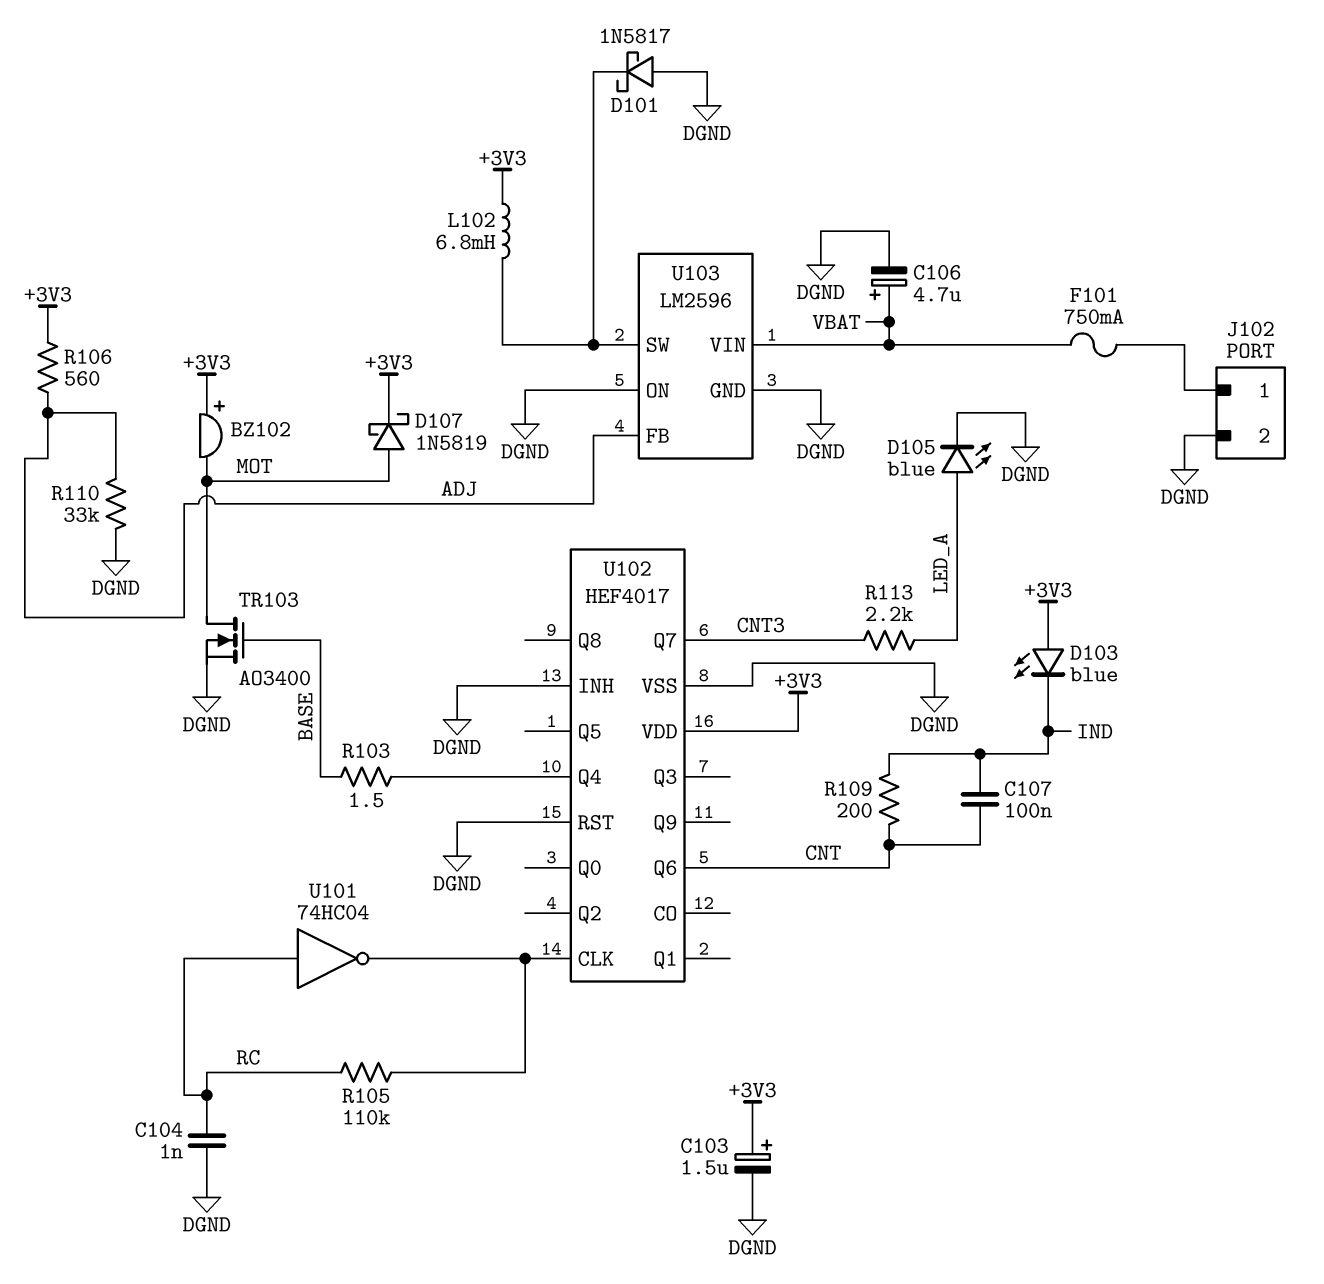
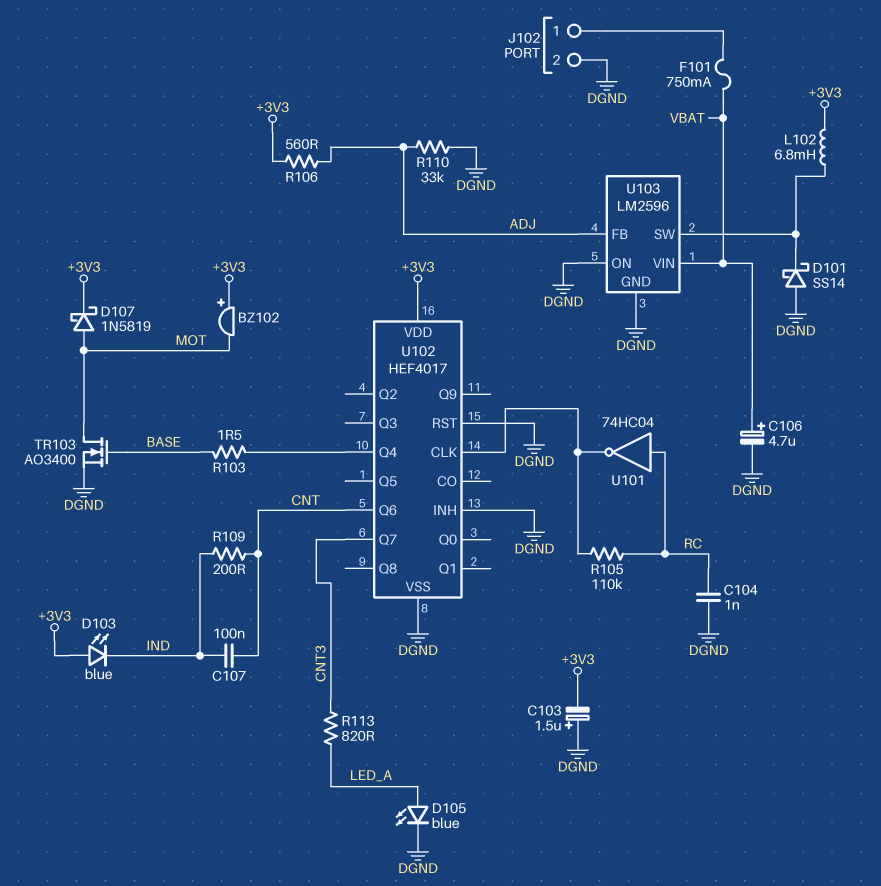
C103: 1.5uF (plus +3V3, minus DGND) -> 1.5uF (plus DGND, minus +3V3)
D101: schottky 1N5817 (A DGND, K U103/SW) -> schottky SS14 (A DGND, K U103/SW)
R113: 2.2k (CNT3, LED_A) -> 820 (CNT3, LED_A)

